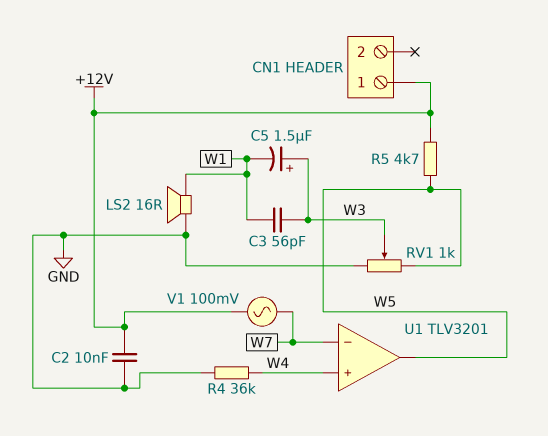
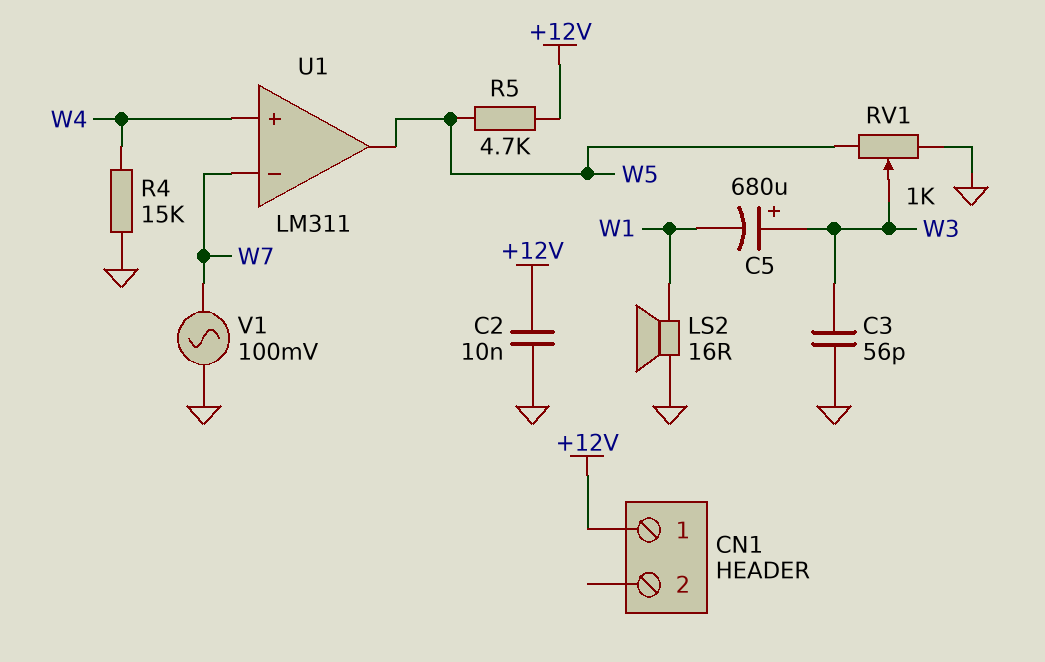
C3: 56pF (W1, W3) -> 56pF (GND, W3)
C5: 1.5uF (plus W3, minus W1) -> 680uF (plus W3, minus W1)
R4: 36k (GND, W4) -> 15k (GND, W4)
U1: TLV3201 -> LM311
V1: AC 100mV (+12V, W7) -> AC 100mV (GND, W7)

